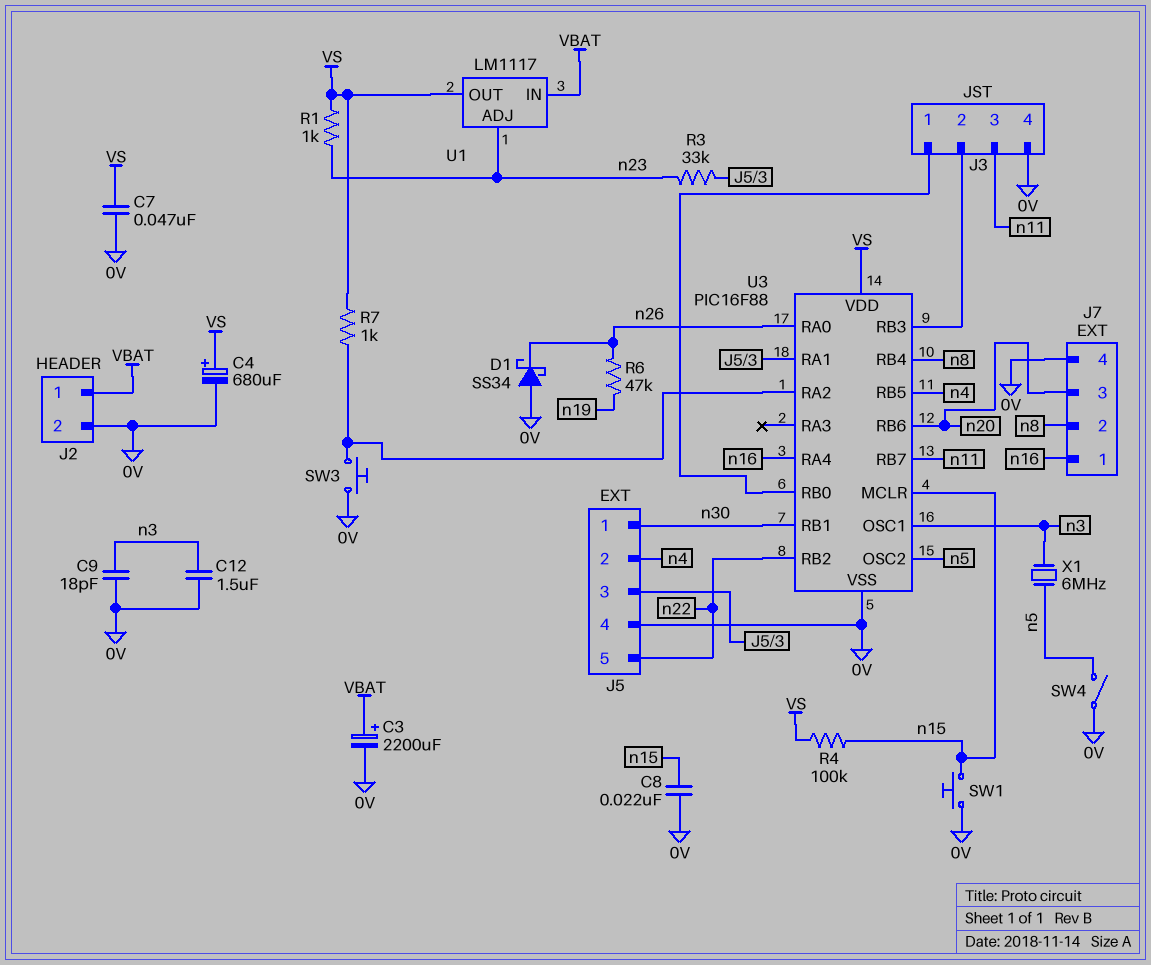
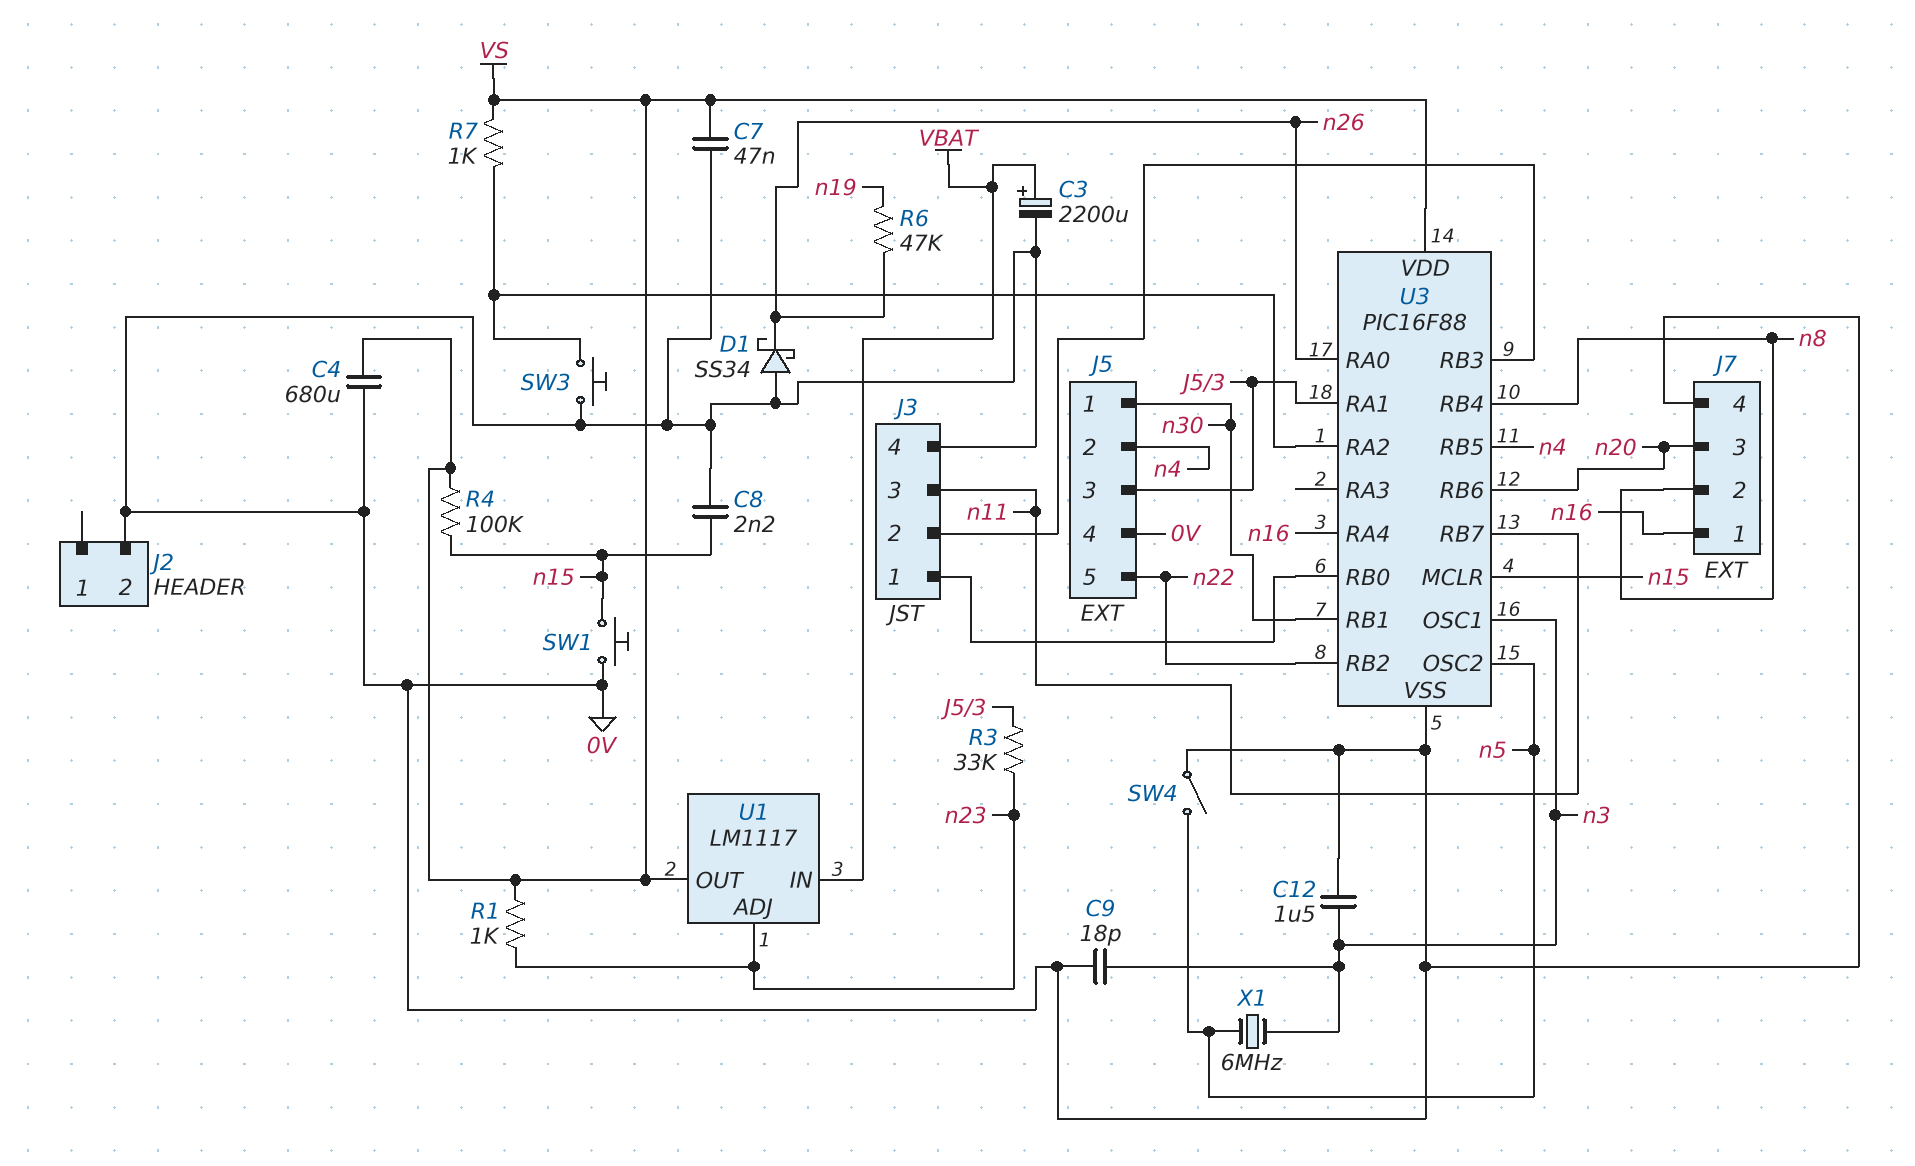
C4: 680uF (plus VS, minus 0V) -> 680uF (0V, VS)
C8: 22nF (0V, n15) -> 2.2nF (0V, n15)
J2 pin 1: VBAT -> none

